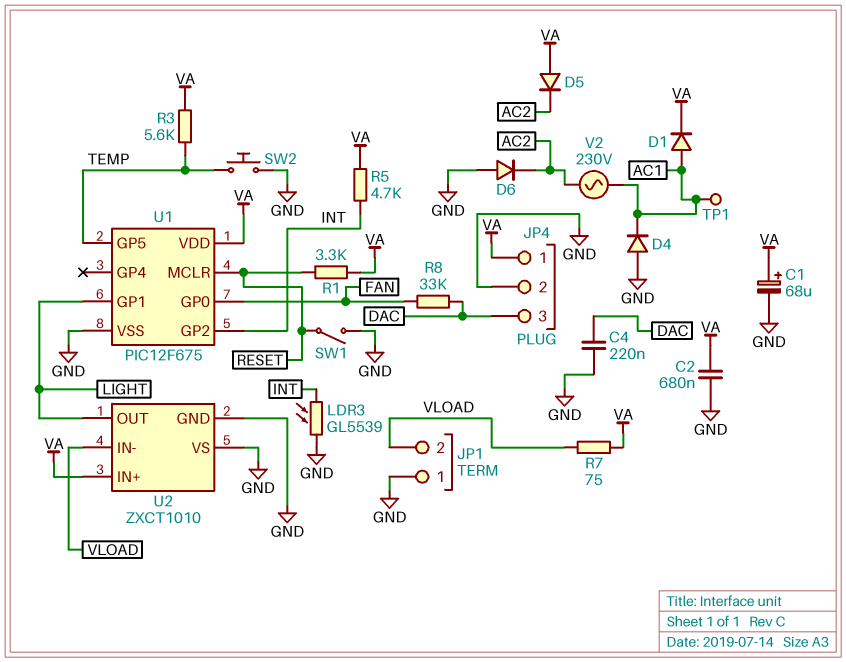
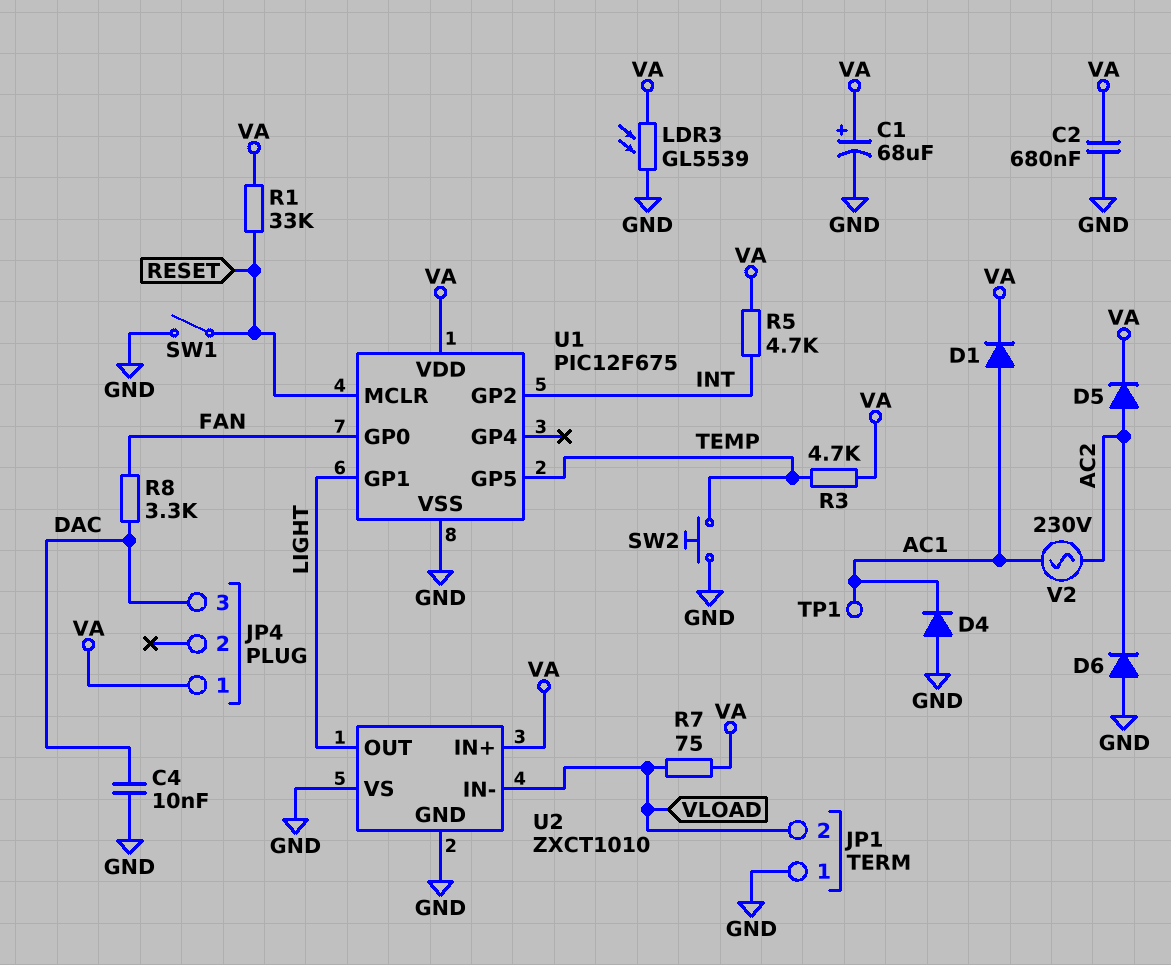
C4: 220nF (DAC, GND) -> 10nF (DAC, GND)
D5: diode (A VA, K AC2) -> diode (A AC2, K VA)
JP4 pin 2: GND -> none
LDR3: GL5539 (GND, INT) -> GL5539 (GND, VA)
R1: 3.3k (RESET, VA) -> 33k (RESET, VA)
R3: 5.6k (TEMP, VA) -> 4.7k (TEMP, VA)
R8: 33k (DAC, FAN) -> 3.3k (DAC, FAN)

